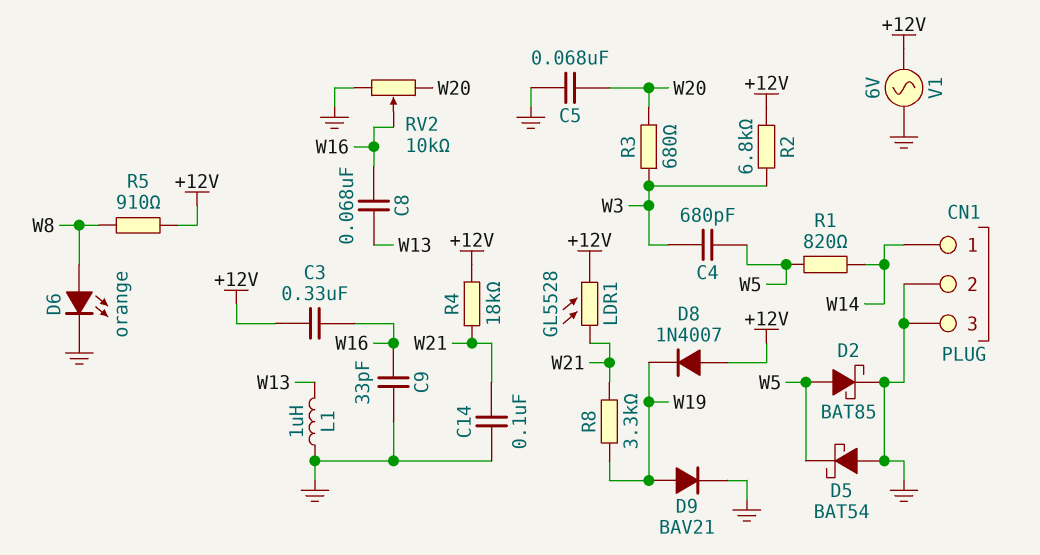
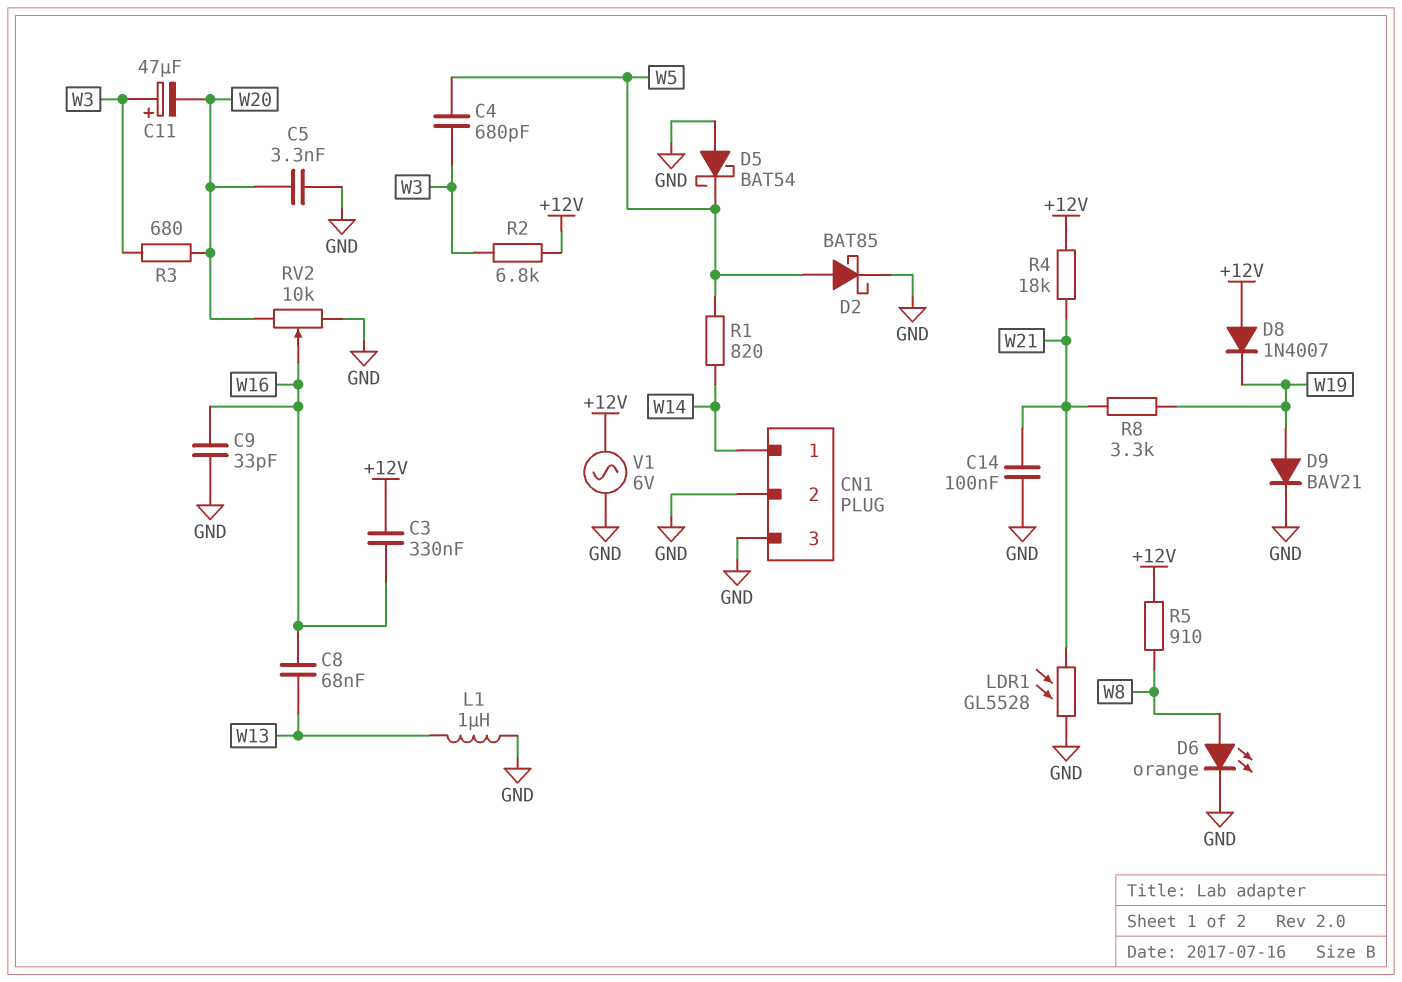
C5: 68nF (GND, W20) -> 3.3nF (GND, W20)
C11: none -> 47uF (plus W3, minus W20)
LDR1: GL5528 (+12V, W21) -> GL5528 (GND, W21)

